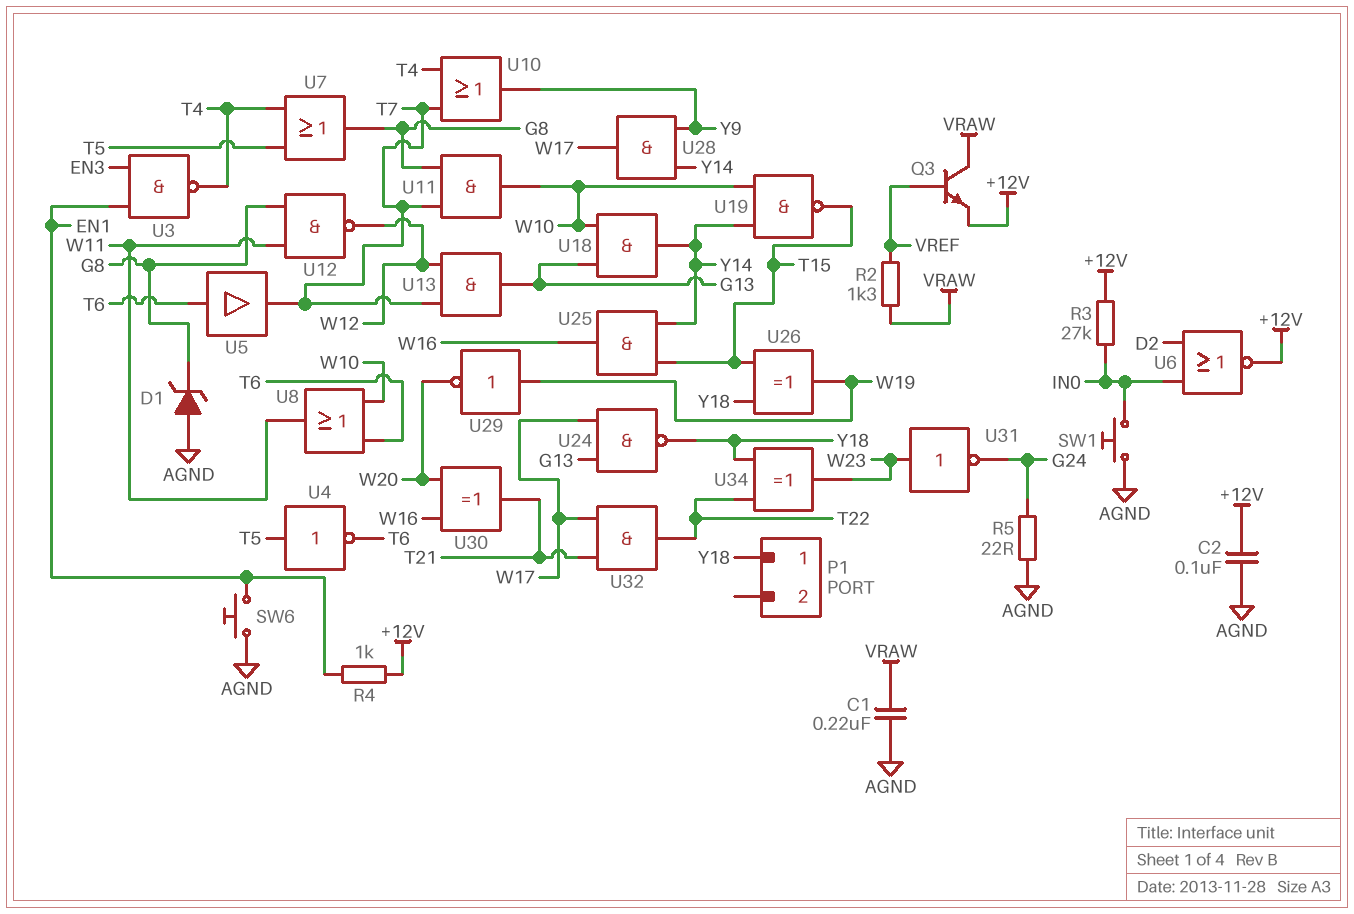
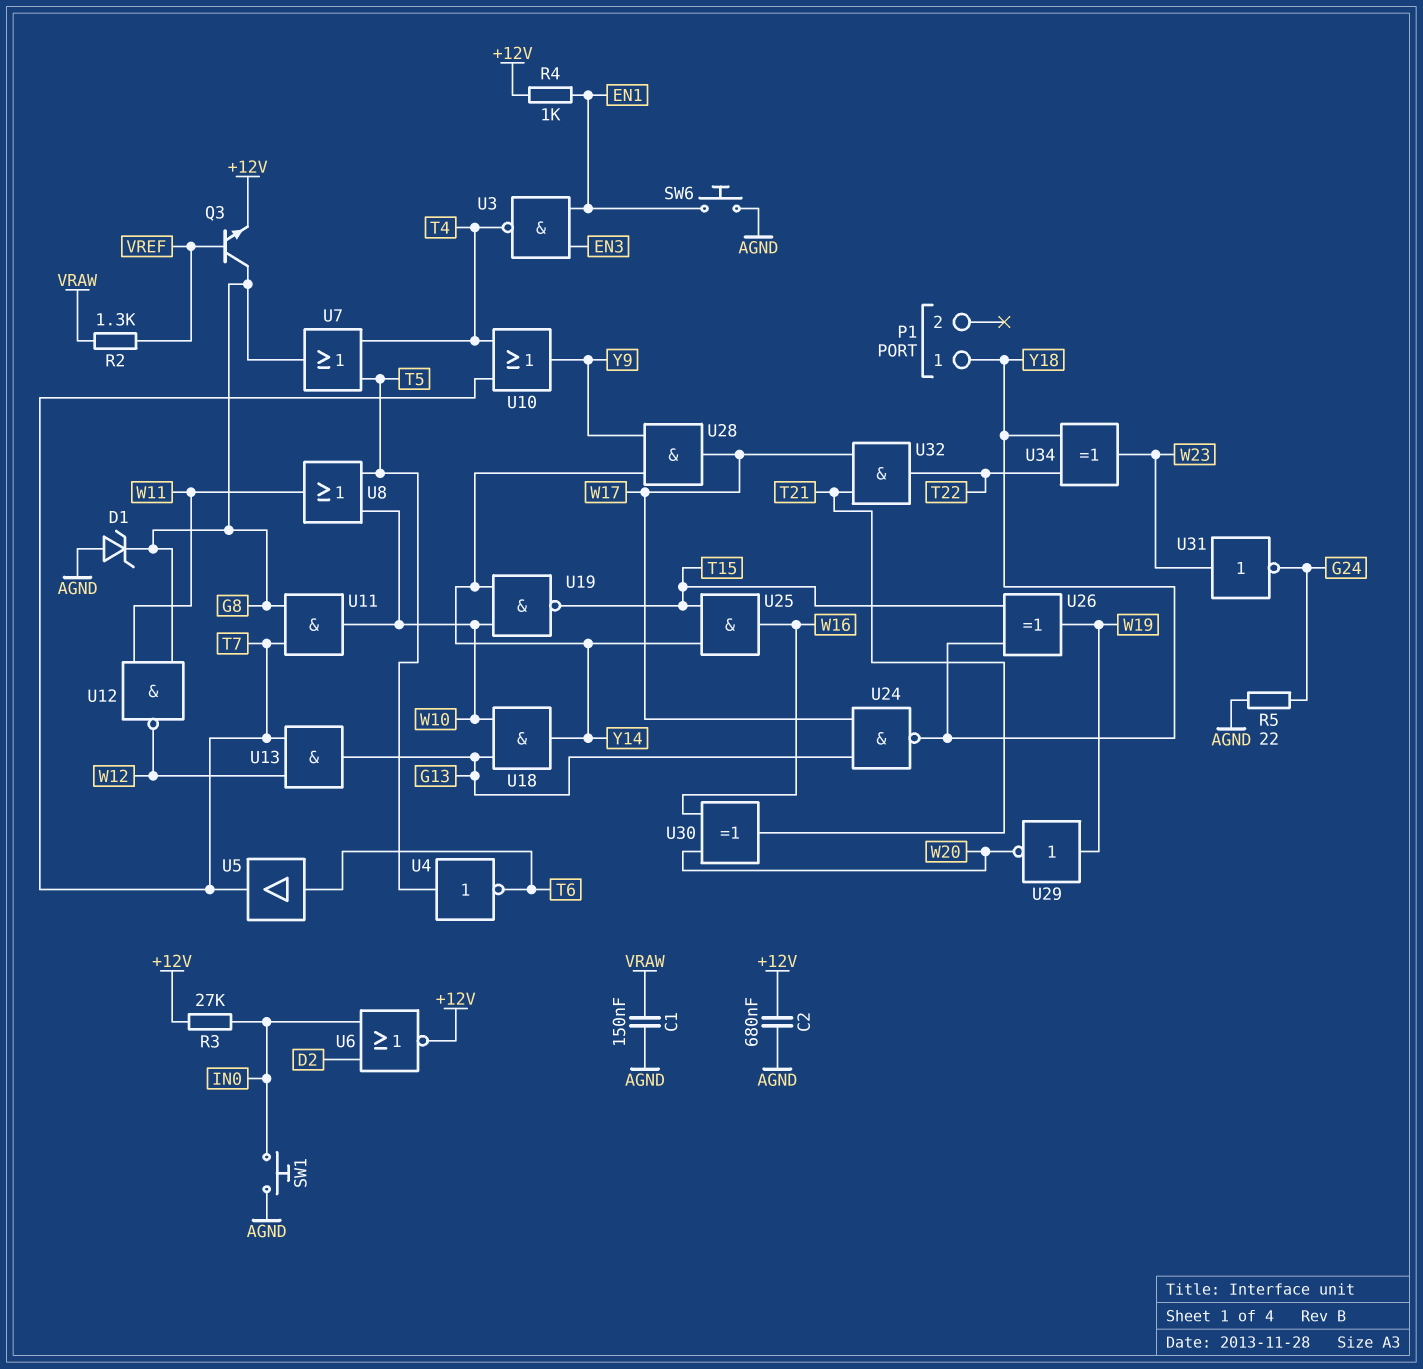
C1: 220nF (AGND, VRAW) -> 150nF (AGND, VRAW)
C2: 100nF (+12V, AGND) -> 680nF (+12V, AGND)
Q3: NPN (B VREF, C VRAW, E +12V) -> NPN (B VREF, C G8, E +12V)
U8: OR (in T6, in W10, out W11) -> OR (in T5, in W10, out W11)

